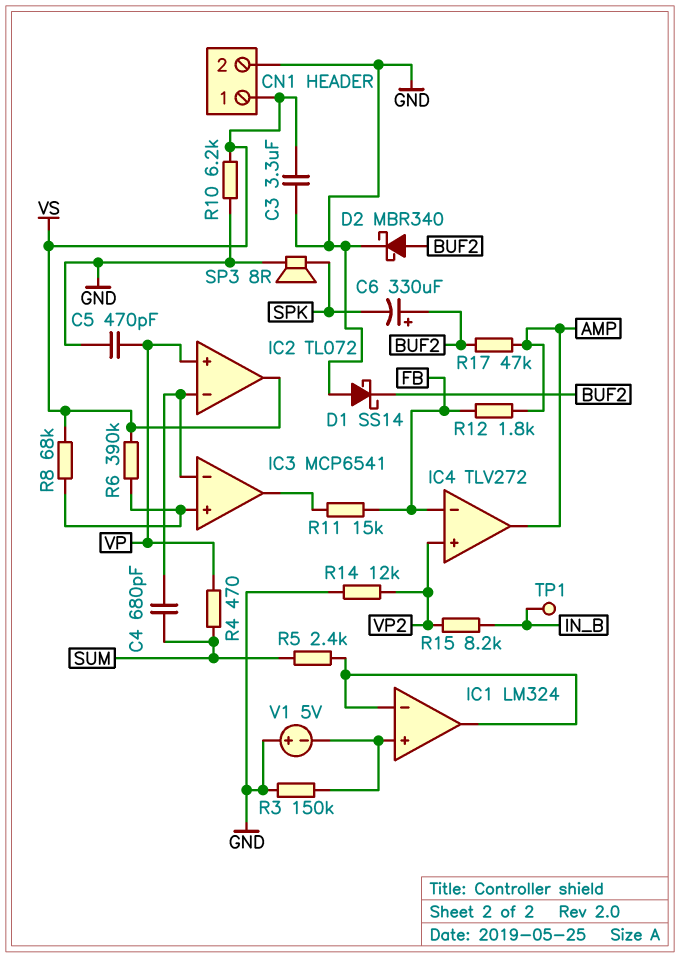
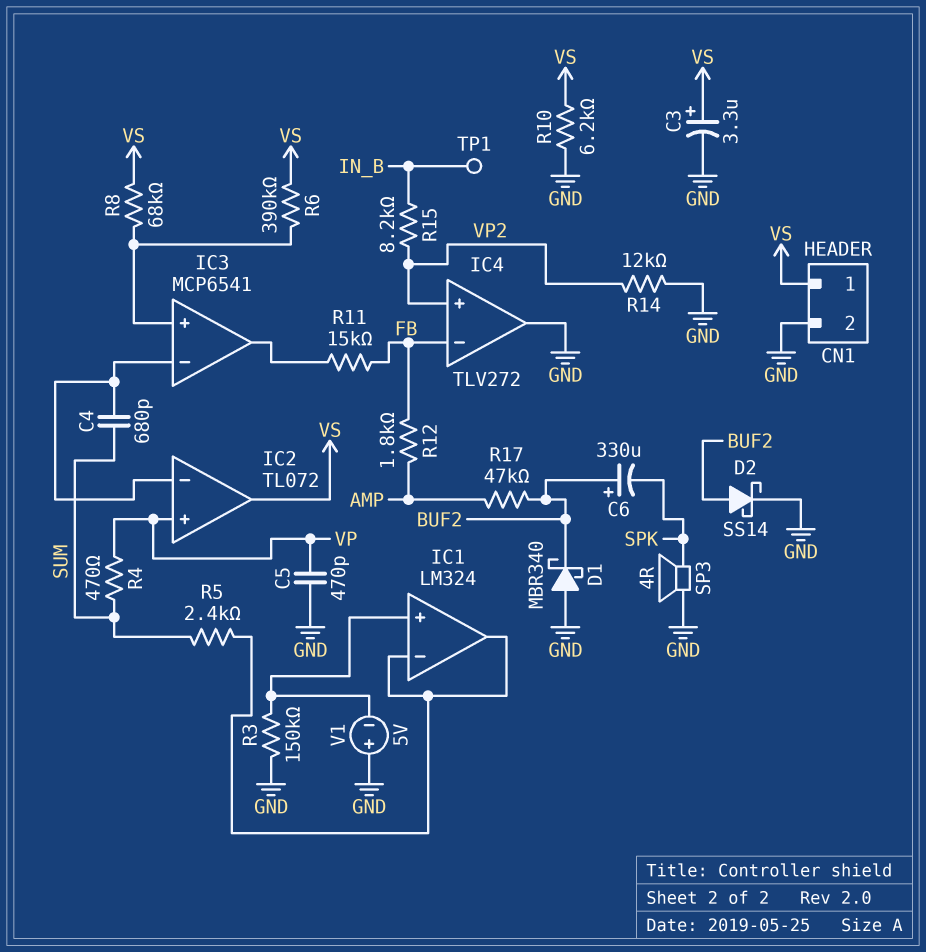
C3: 3.3uF (GND, VS) -> 3.3uF (plus VS, minus GND)
D1: schottky SS14 (A GND, K BUF2) -> schottky MBR340 (A GND, K BUF2)
D2: schottky MBR340 (A BUF2, K GND) -> schottky SS14 (A BUF2, K GND)
IC4 pin out: AMP -> GND
SP3: speaker 8R (GND, SPK) -> speaker 4R (GND, SPK)

